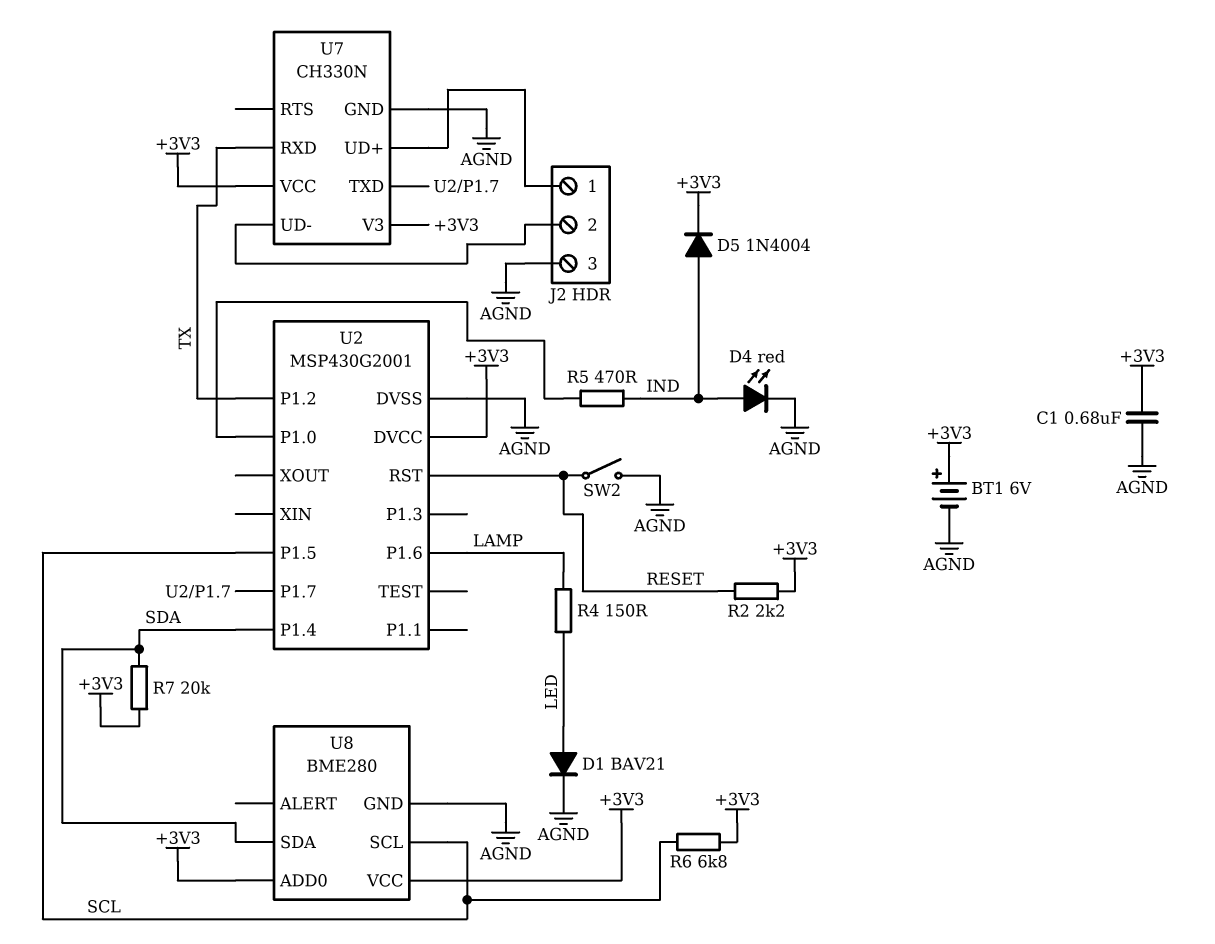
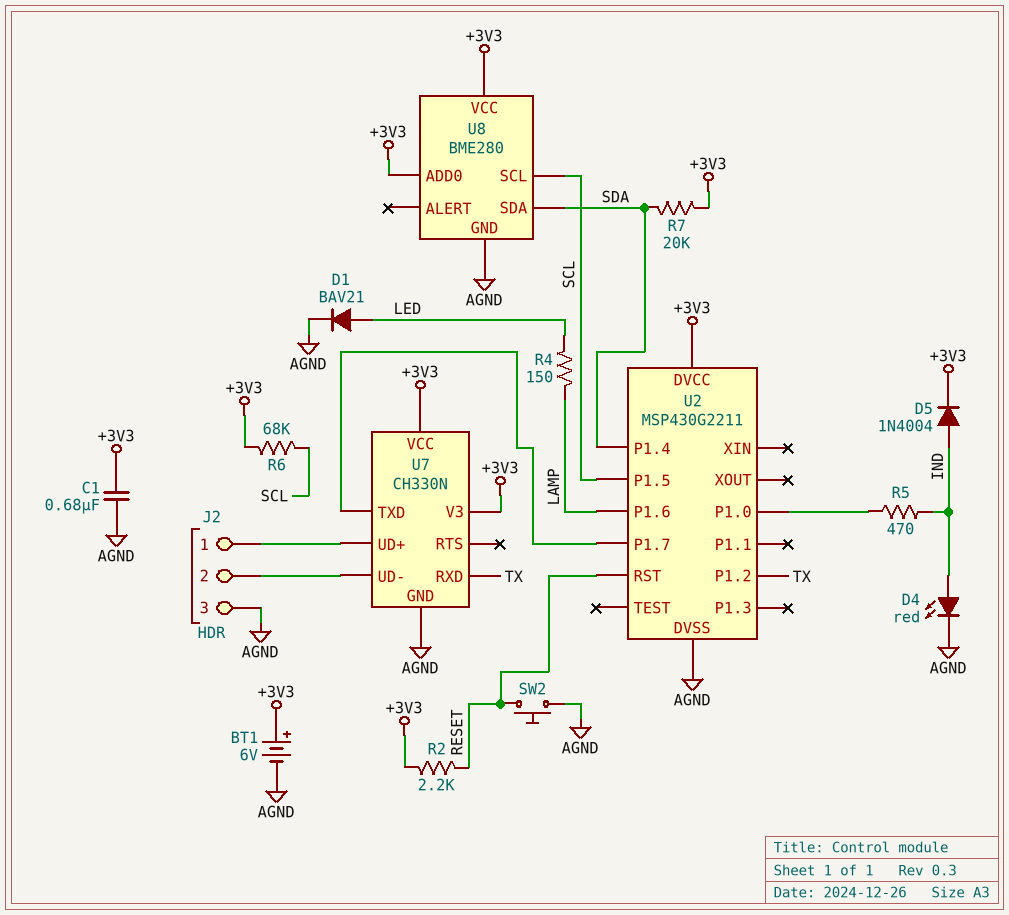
R6: 6.8k (+3V3, SCL) -> 68k (+3V3, SCL)
SW2: switch (AGND, RESET) -> button (AGND, RESET)
U2: MSP430G2001 -> MSP430G2211

